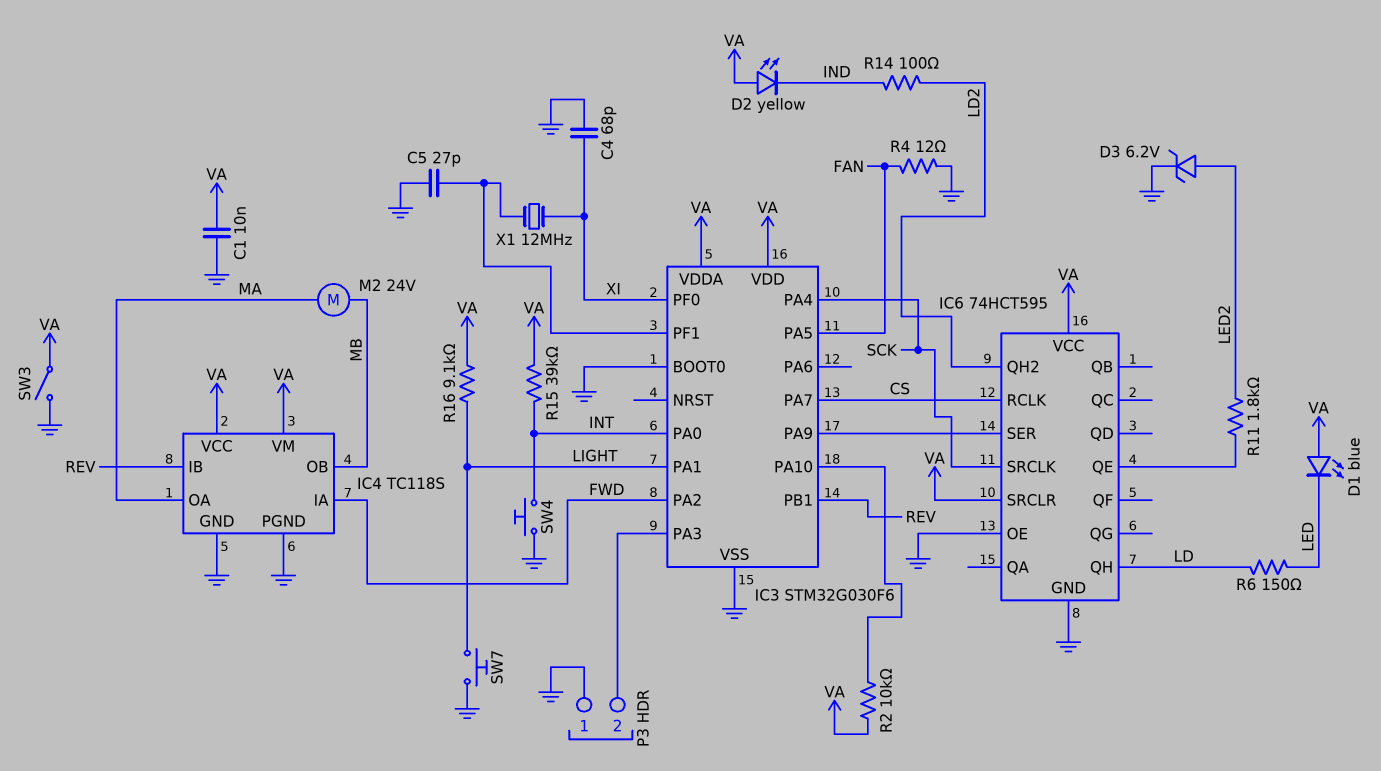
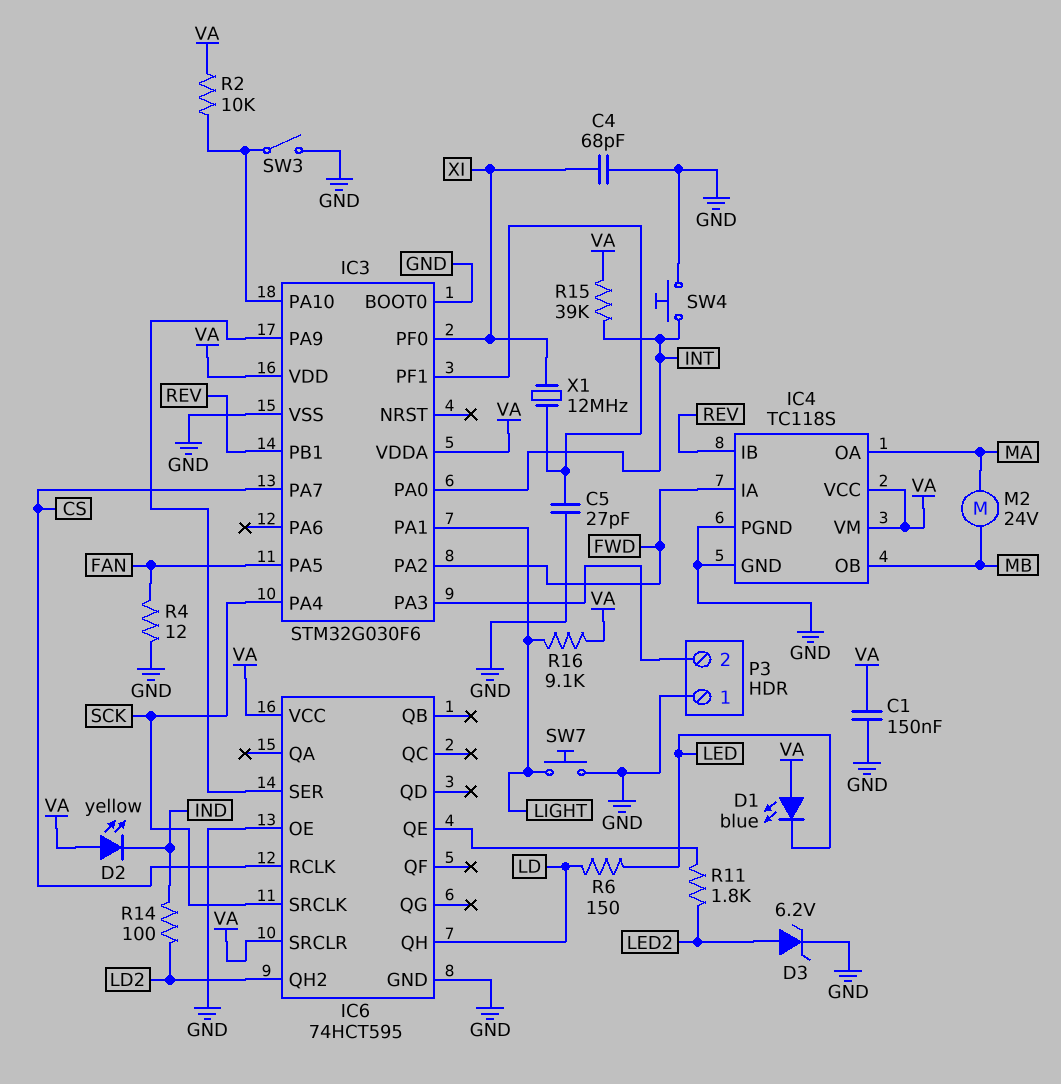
C1: 10nF (GND, VA) -> 150nF (GND, VA)
SW3: switch (GND, VA) -> switch (GND, IC3/PA10)

